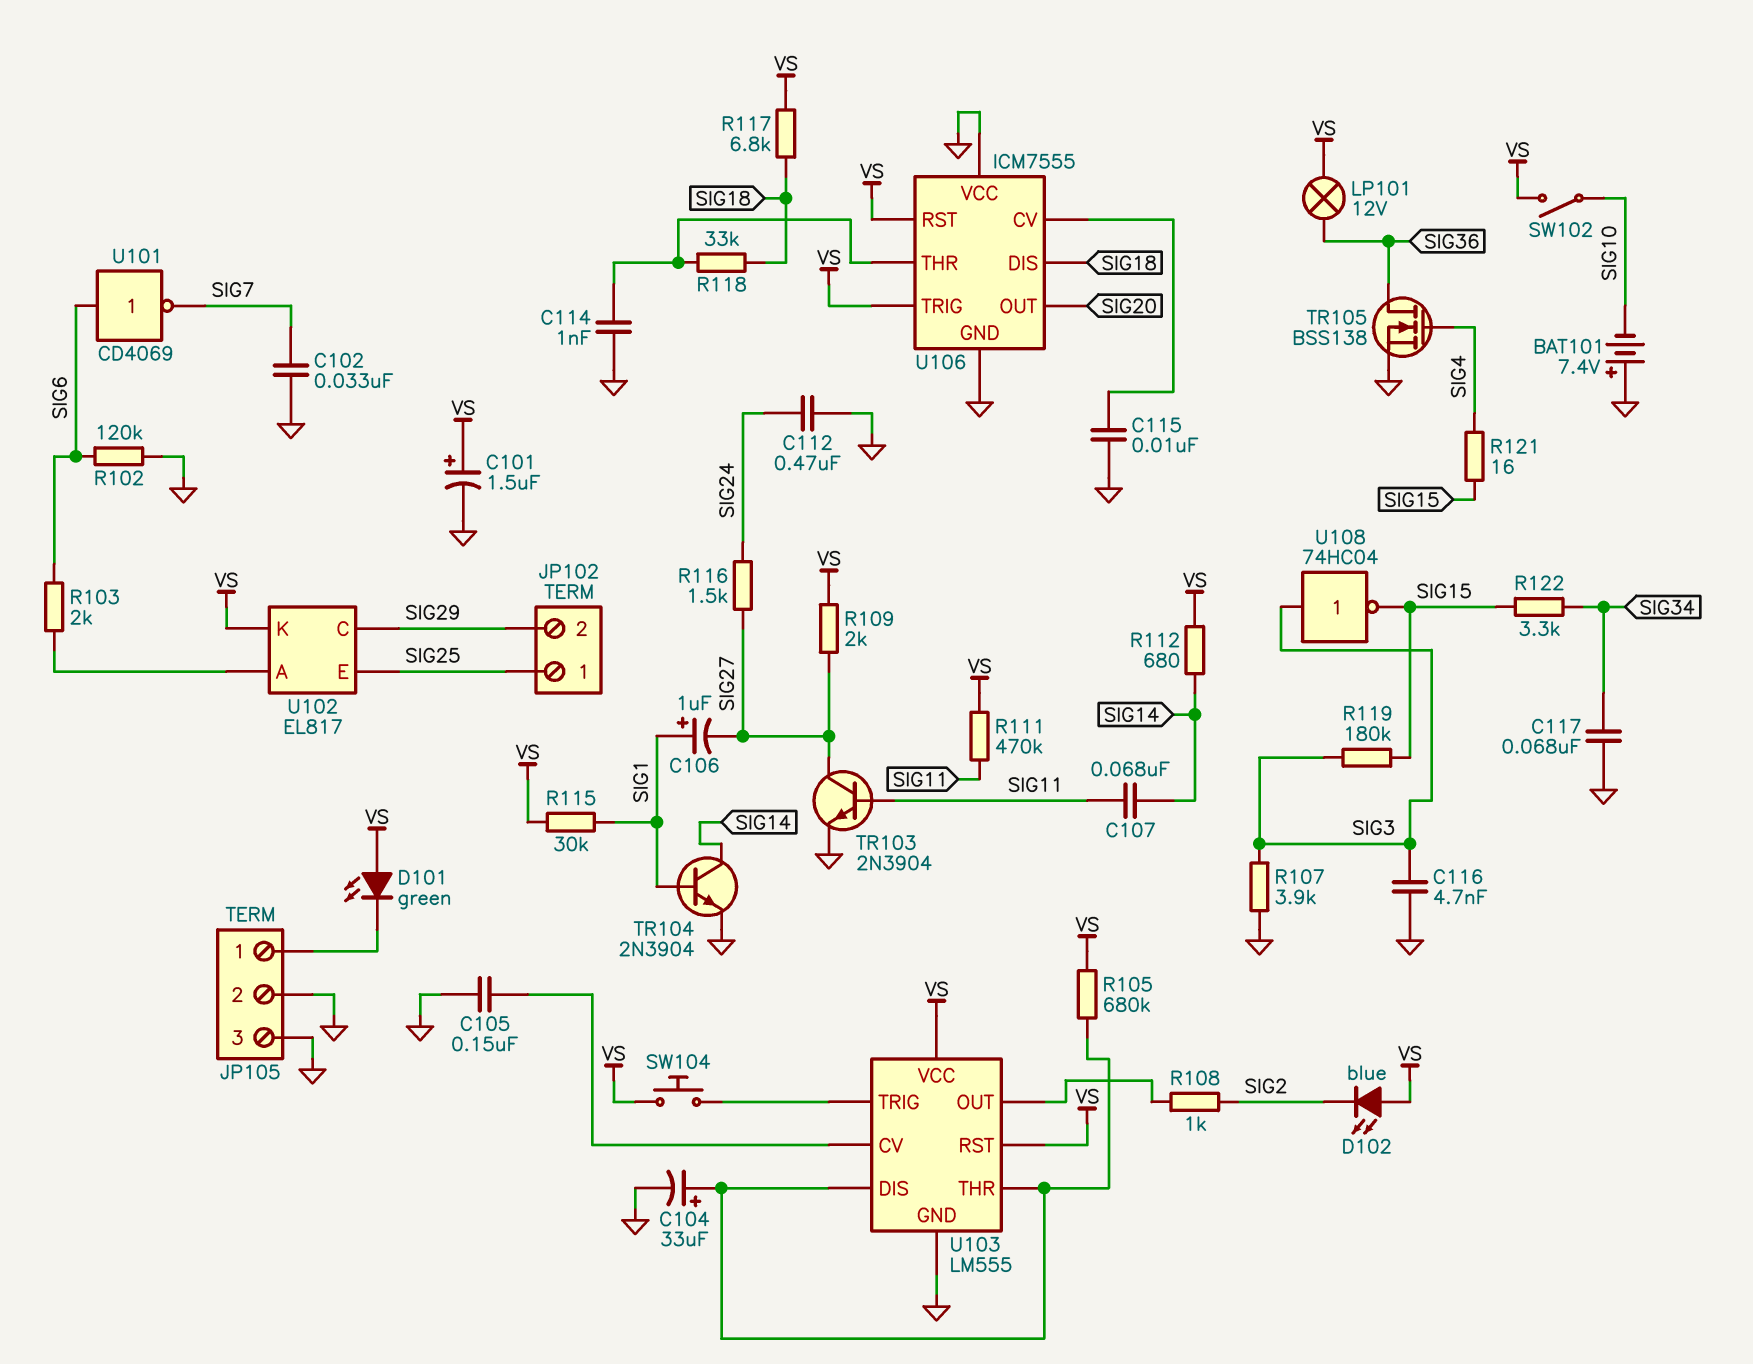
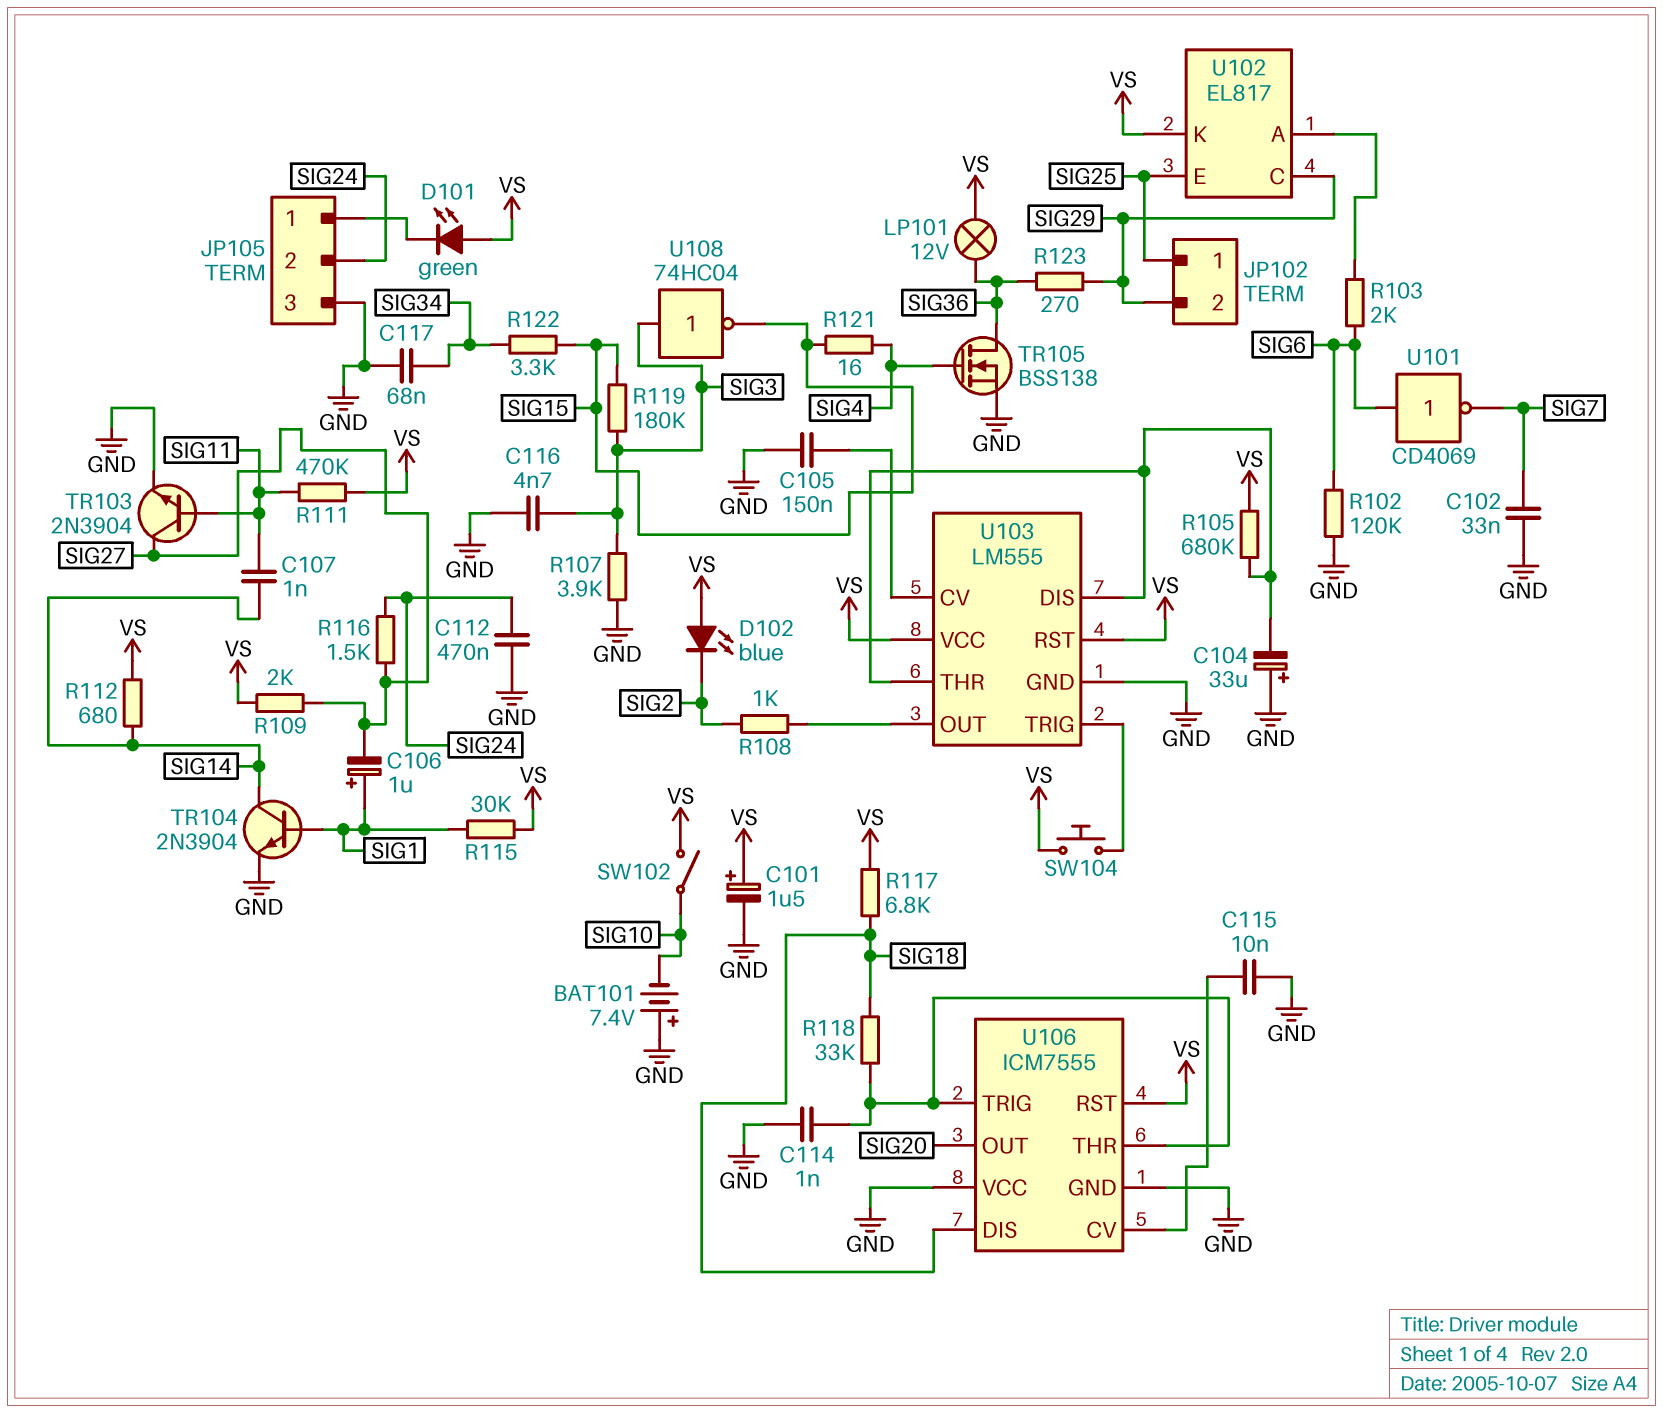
C104: 33uF (plus U103/DIS, minus GND) -> 33uF (plus GND, minus U103/DIS)
C107: 68nF (SIG11, SIG14) -> 1nF (SIG11, SIG14)
JP105 pin 2: GND -> SIG24
R123: none -> 270 (SIG29, SIG36)
U106 pin TRIG: VS -> U106/THR

